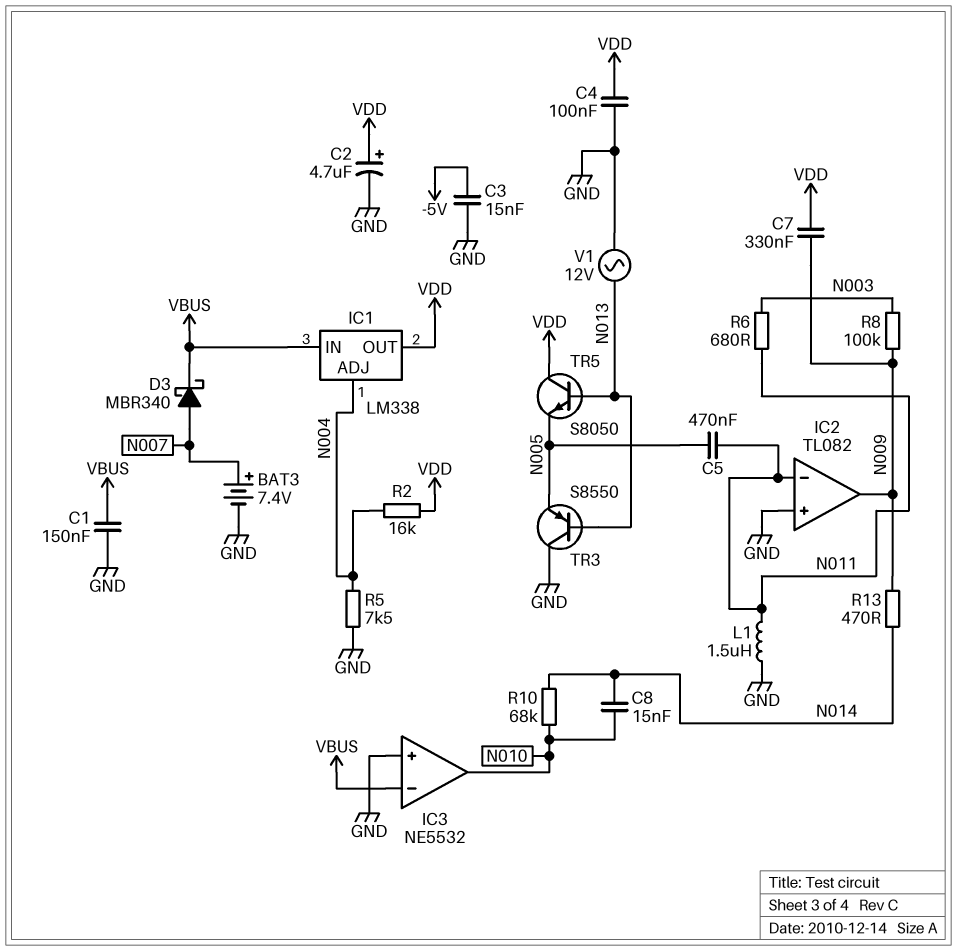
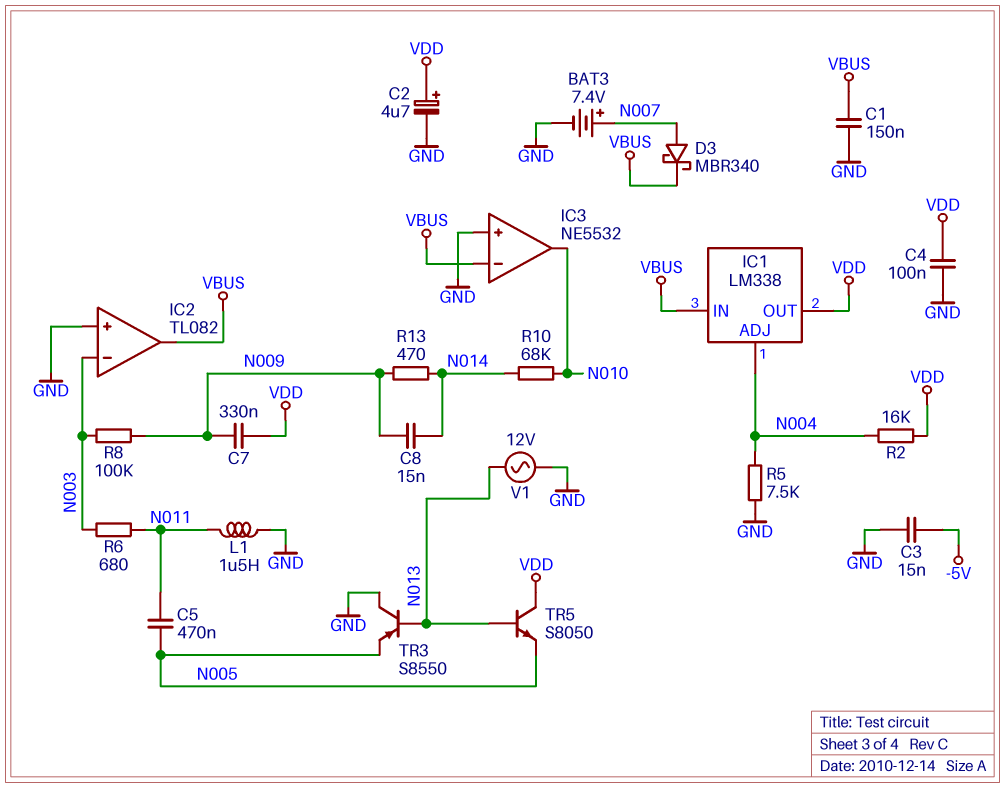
C8: 15nF (N010, N014) -> 15nF (N009, N014)
IC2 pin in-: N011 -> N003
IC2 pin out: N009 -> VBUS

